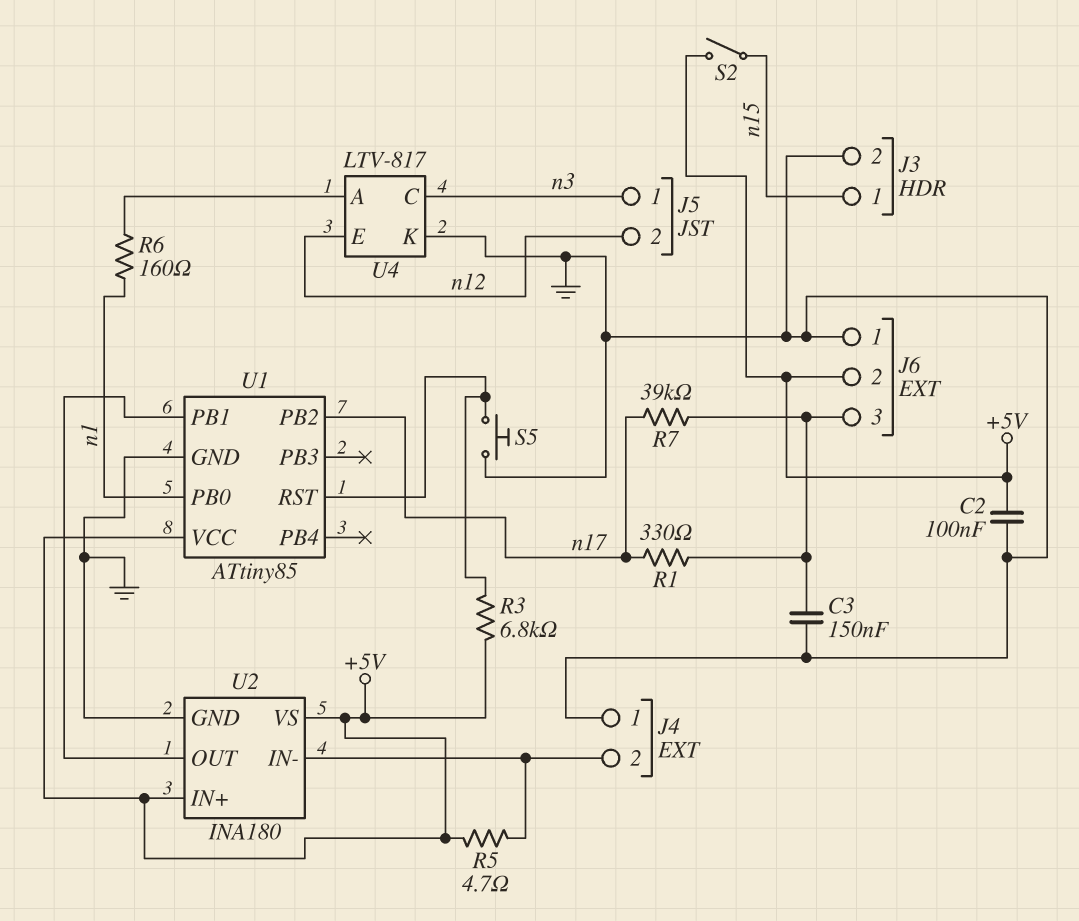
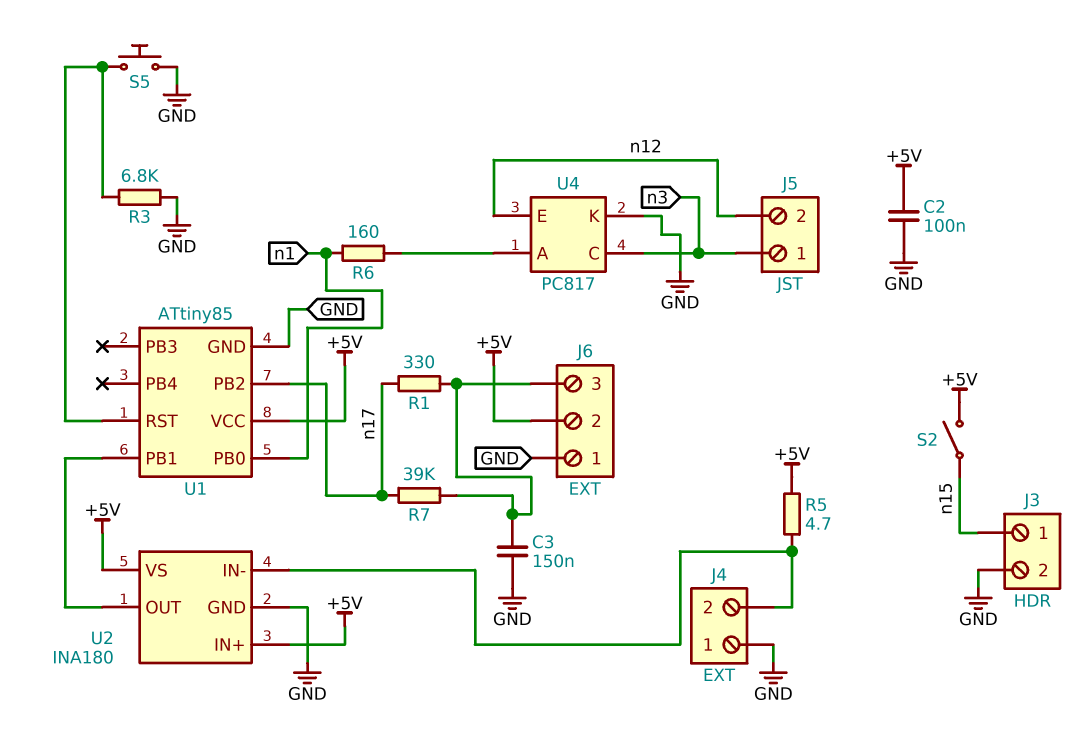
R3: 6.8k (+5V, U1/RST) -> 6.8k (GND, U1/RST)
U4: LTV-817 -> PC817

